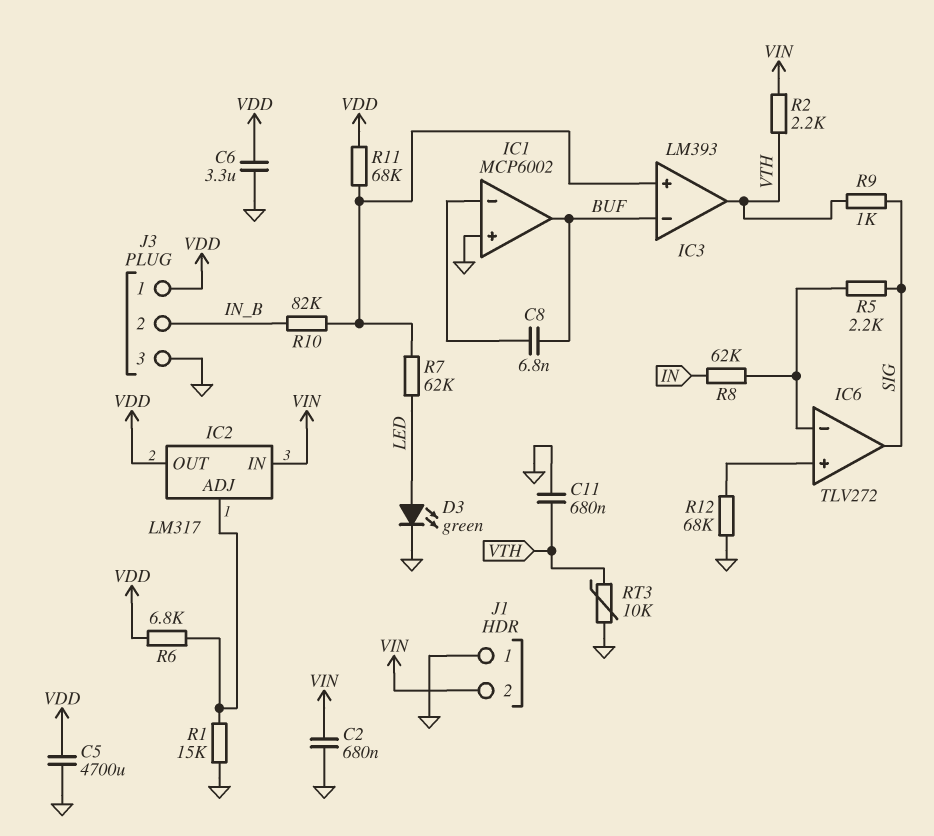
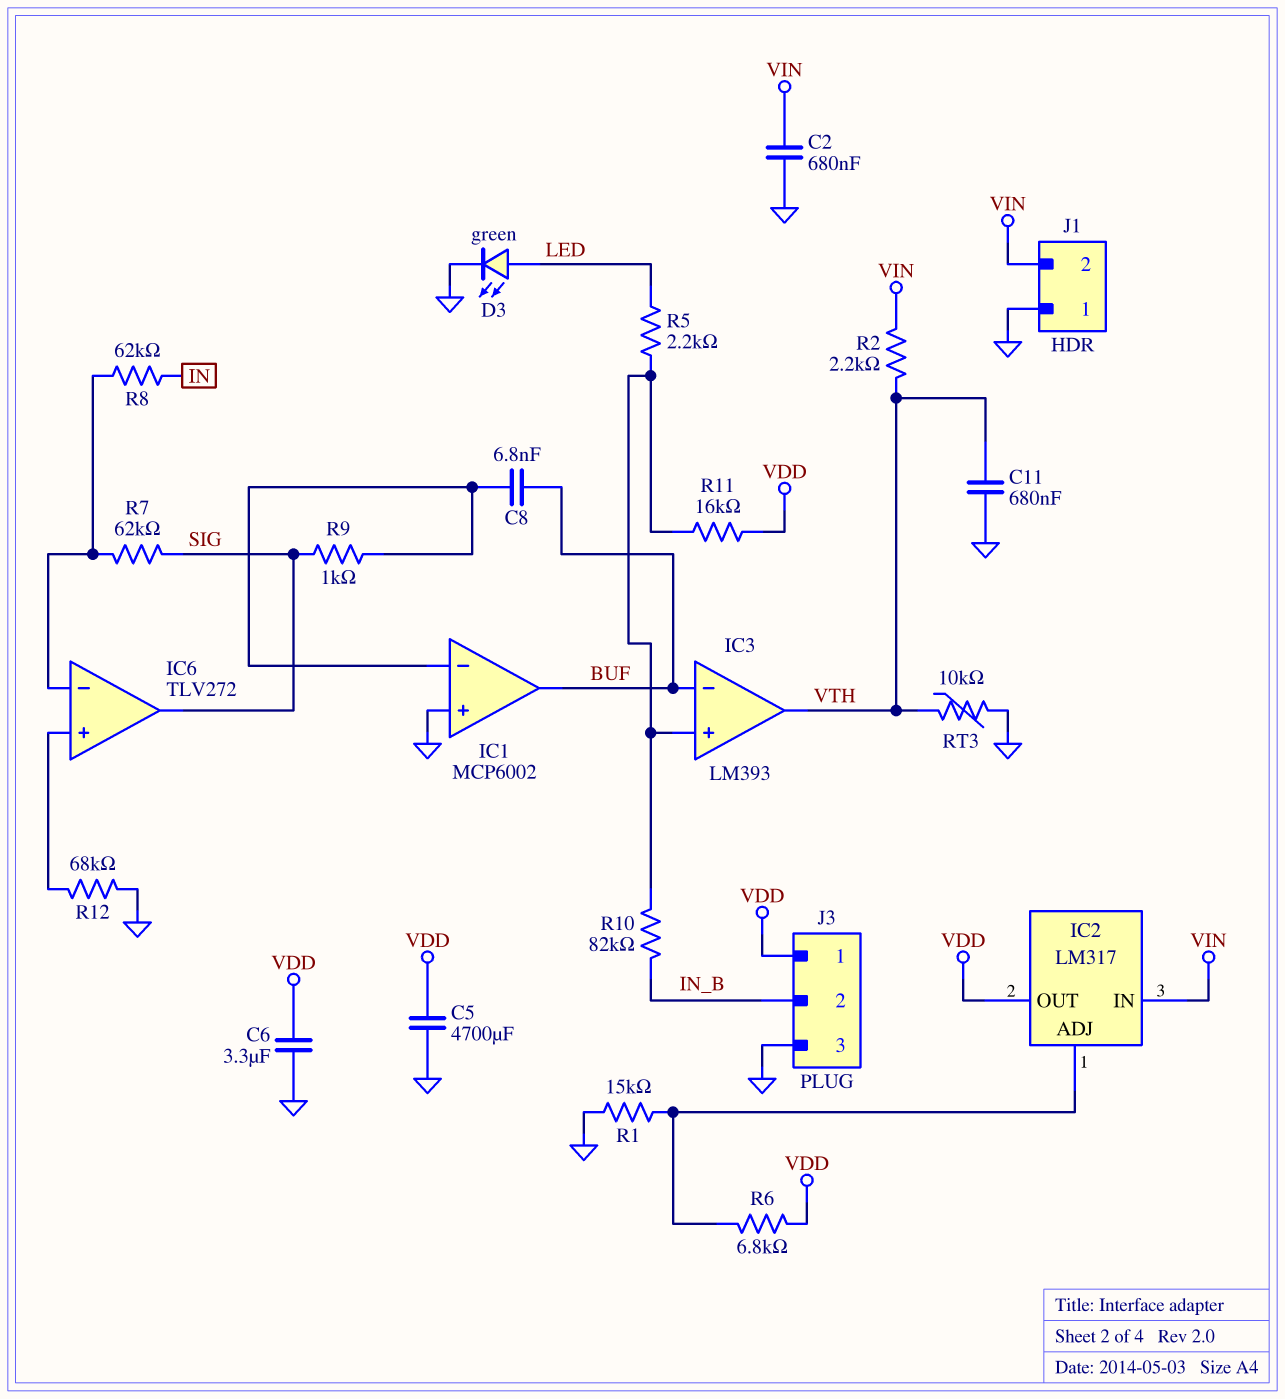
R5: 2.2k (IC6/in-, SIG) -> 2.2k (IC3/in+, LED)
R7: 62k (IC3/in+, LED) -> 62k (IC6/in-, SIG)
R9: 1k (SIG, VTH) -> 1k (IC1/in-, SIG)
R11: 68k (IC3/in+, VDD) -> 16k (IC3/in+, VDD)

